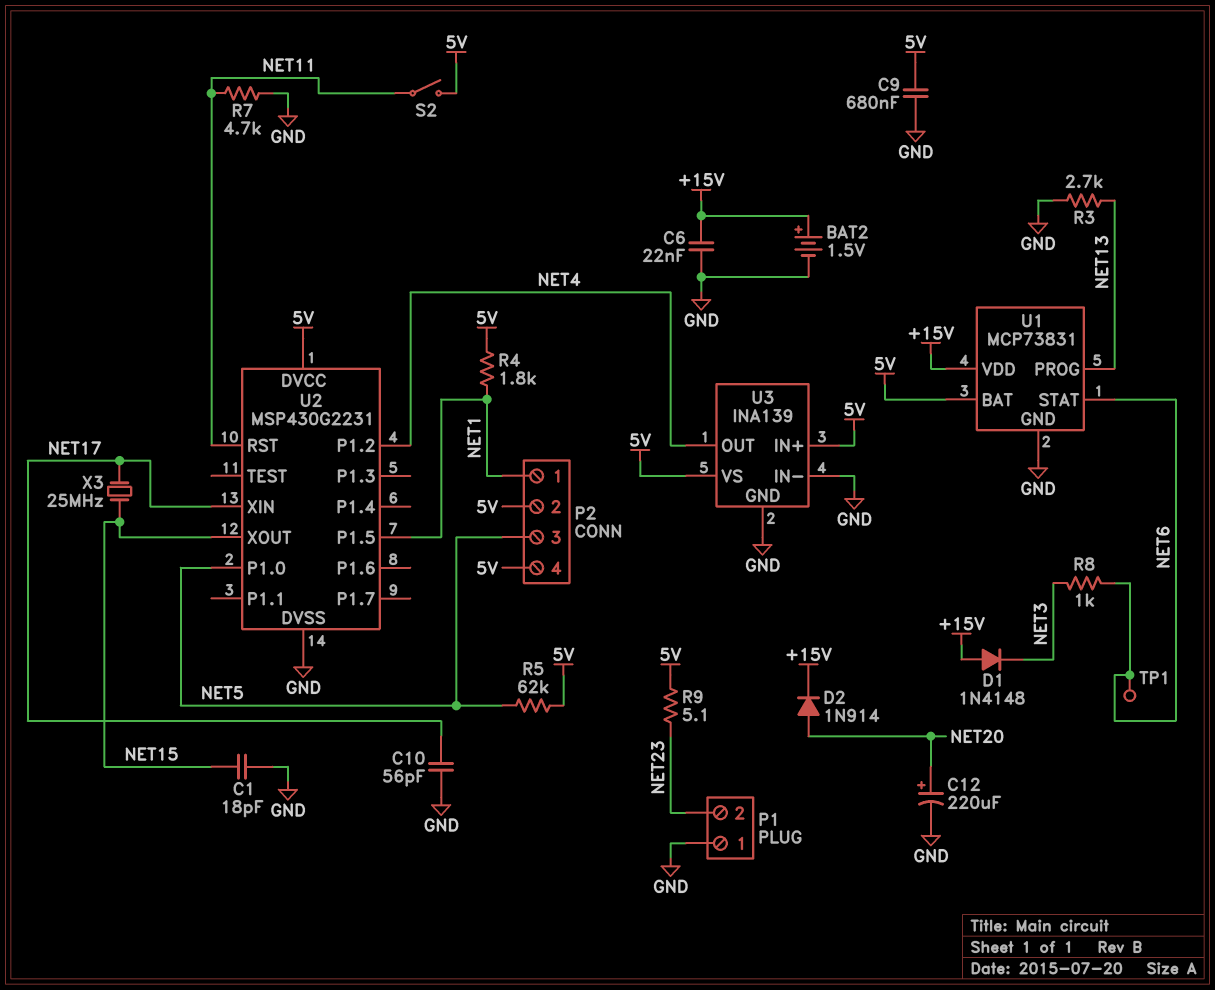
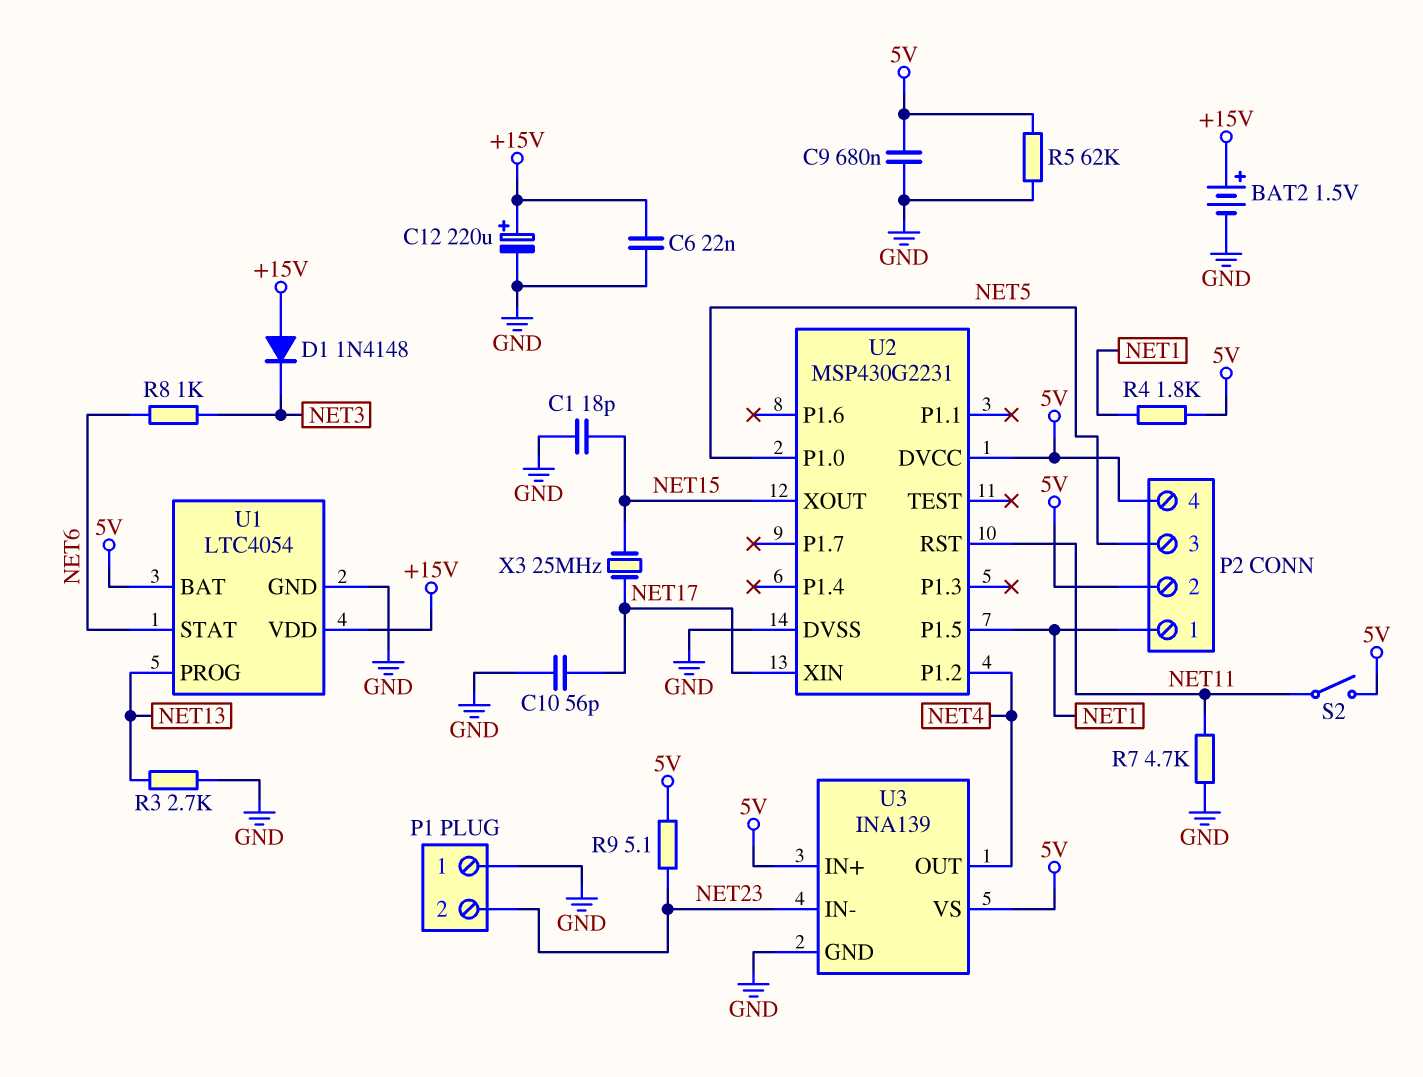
C12: 220uF (plus NET20, minus GND) -> 220uF (plus +15V, minus GND)
D2: diode 1N914 (A NET20, K +15V) -> none
R5: 62k (5V, NET5) -> 62k (5V, GND)
TP1: test point (NET6) -> none
U1: MCP73831 -> LTC4054
U3 pin IN-: GND -> NET23

